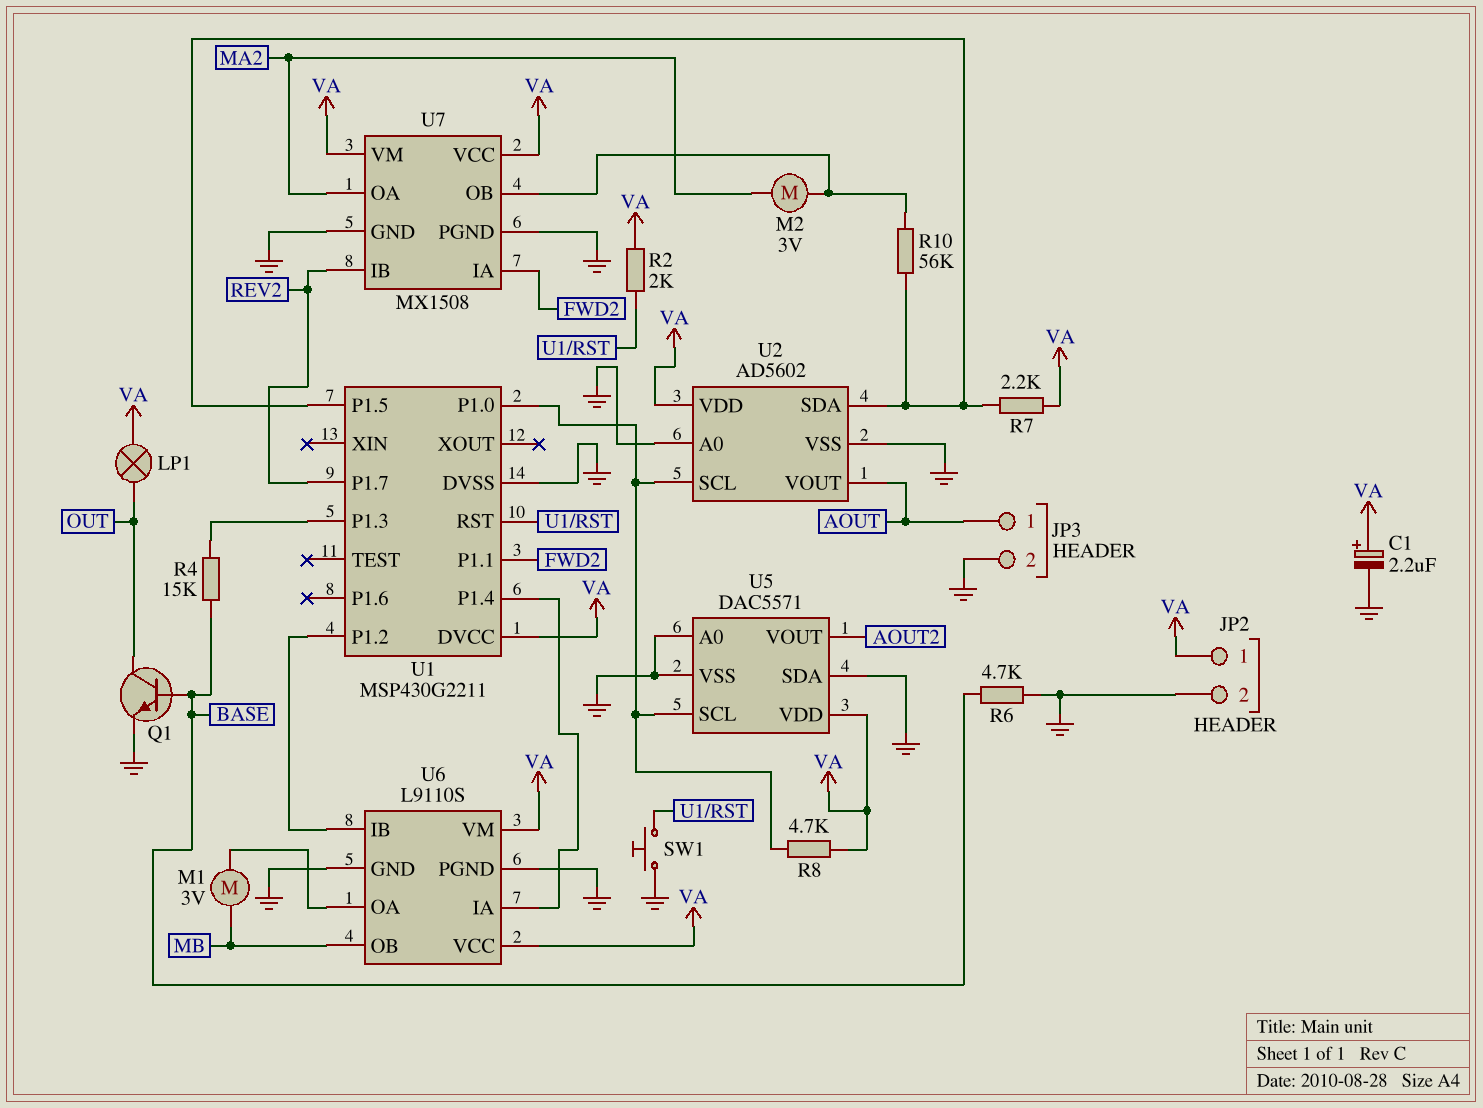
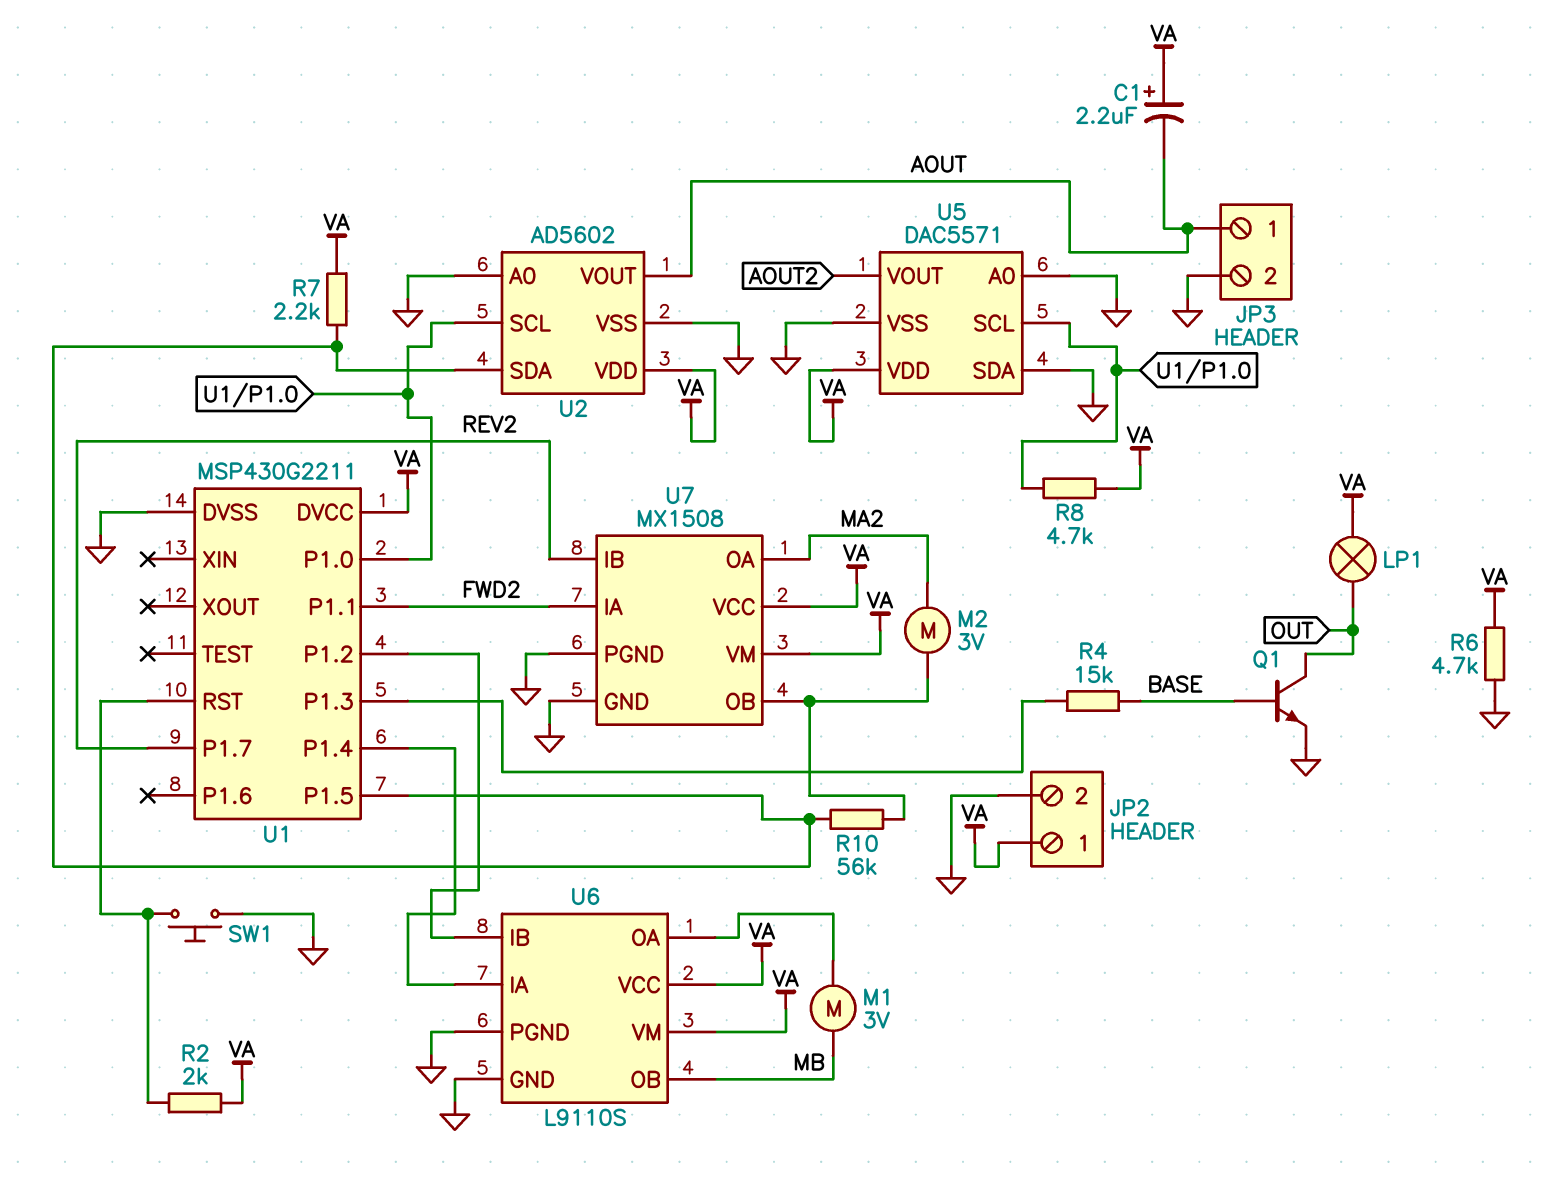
C1: 2.2uF (plus VA, minus GND) -> 2.2uF (plus VA, minus AOUT)
R6: 4.7k (BASE, GND) -> 4.7k (GND, VA)

